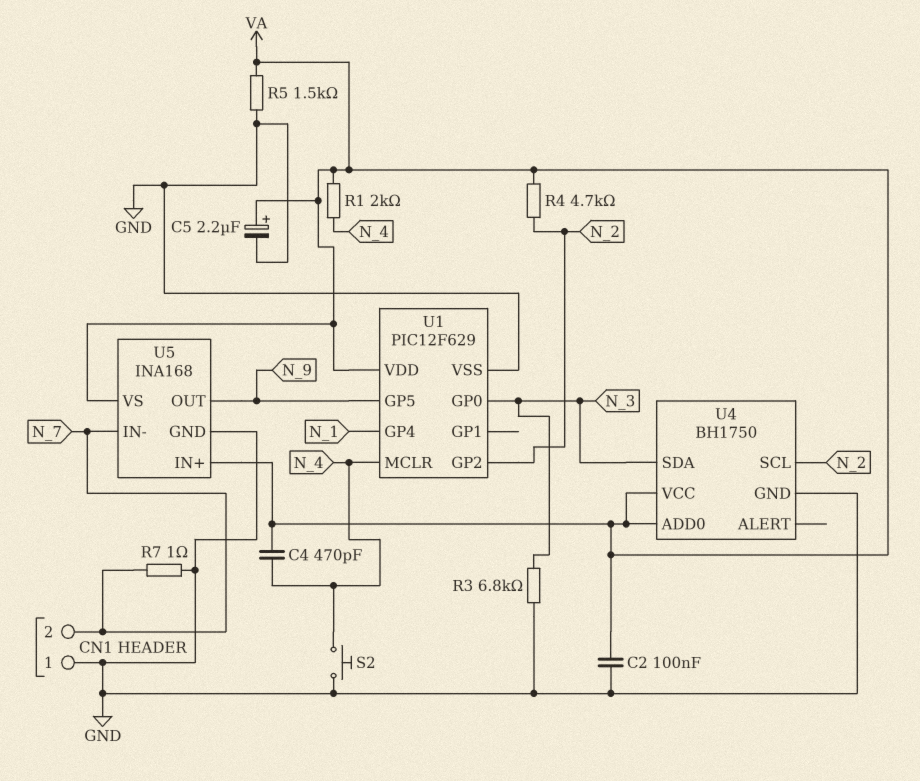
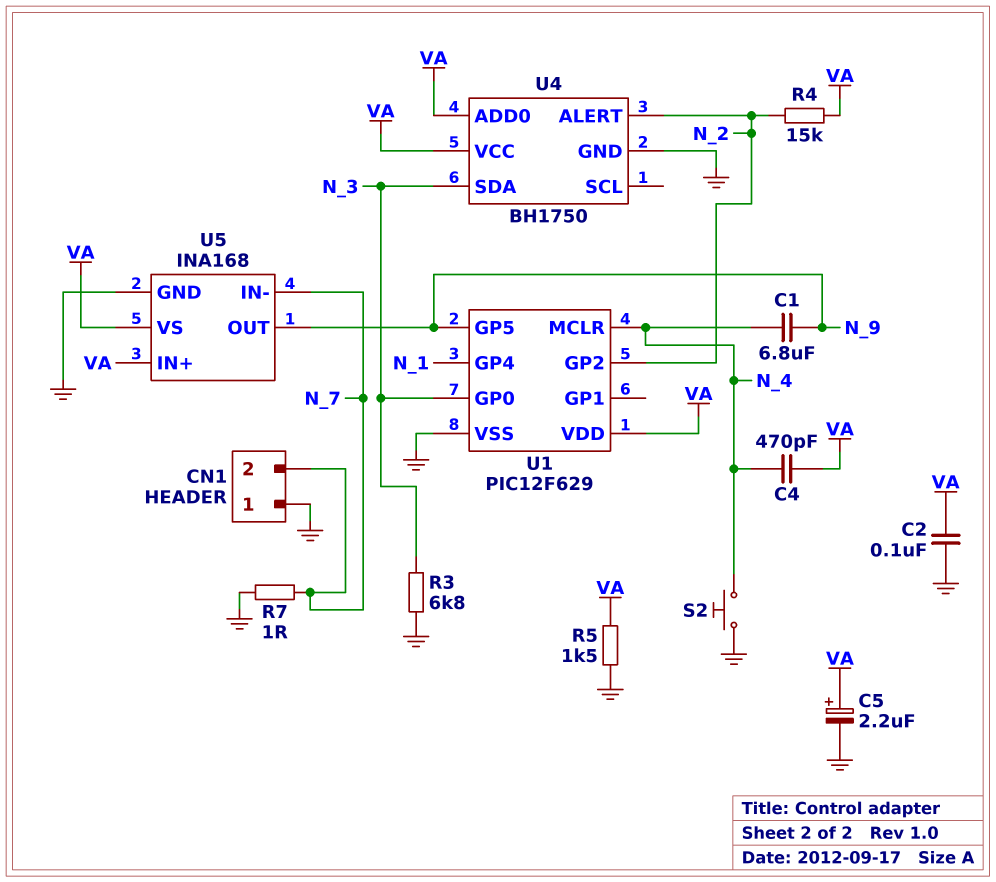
C1: none -> 6.8uF (N_4, N_9)
R1: 2k (N_4, VA) -> none
R4: 4.7k (N_2, VA) -> 15k (N_2, VA)
U4 pin ALERT: none -> N_2
U4 pin SCL: N_2 -> none

